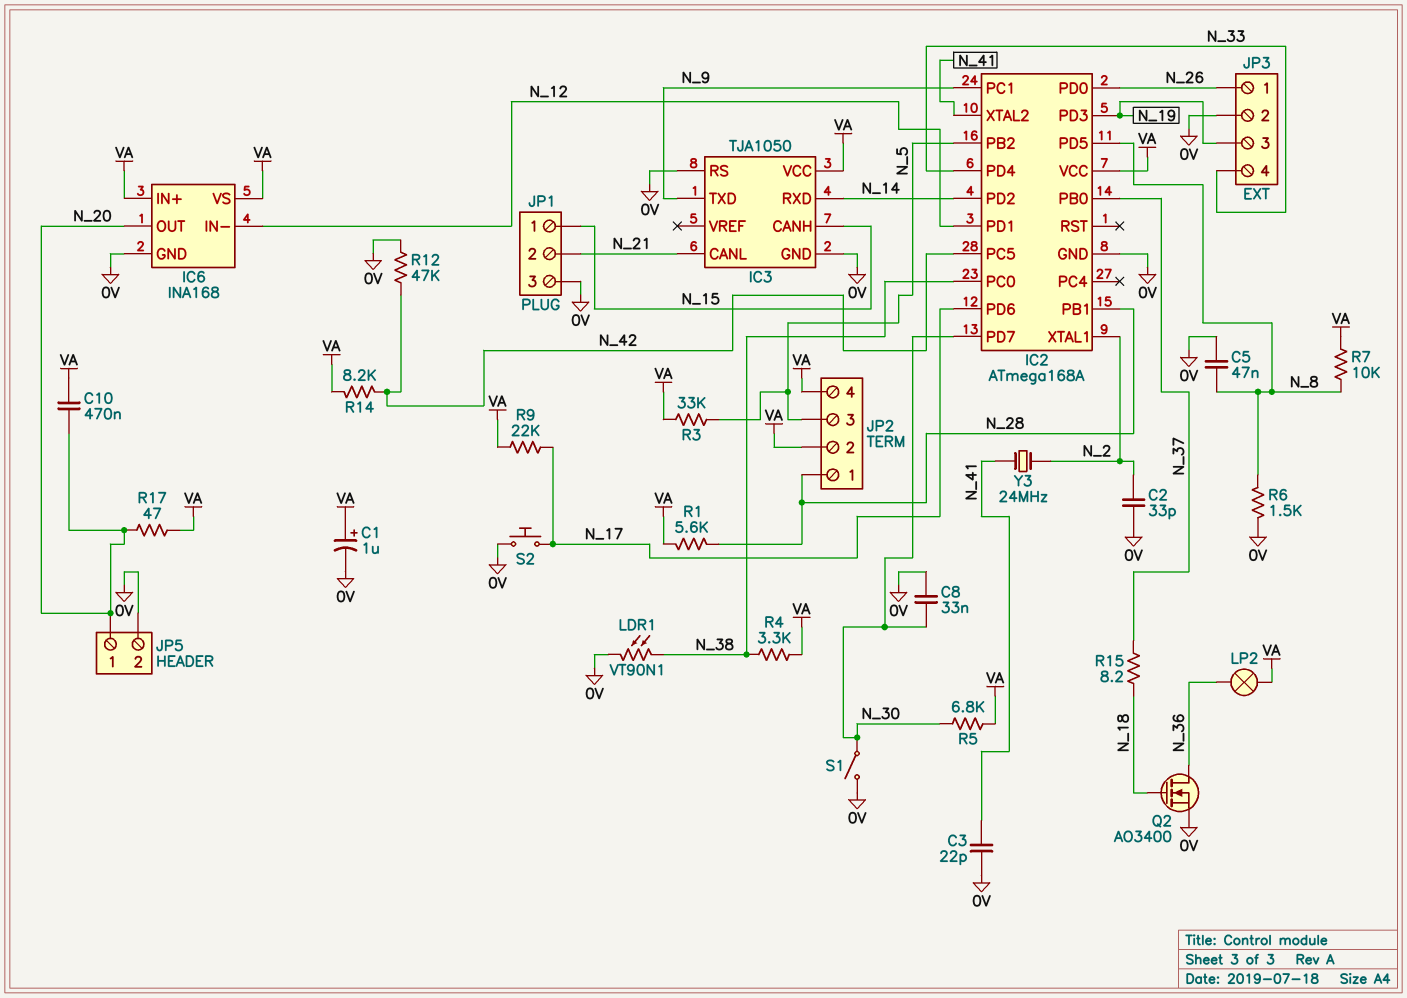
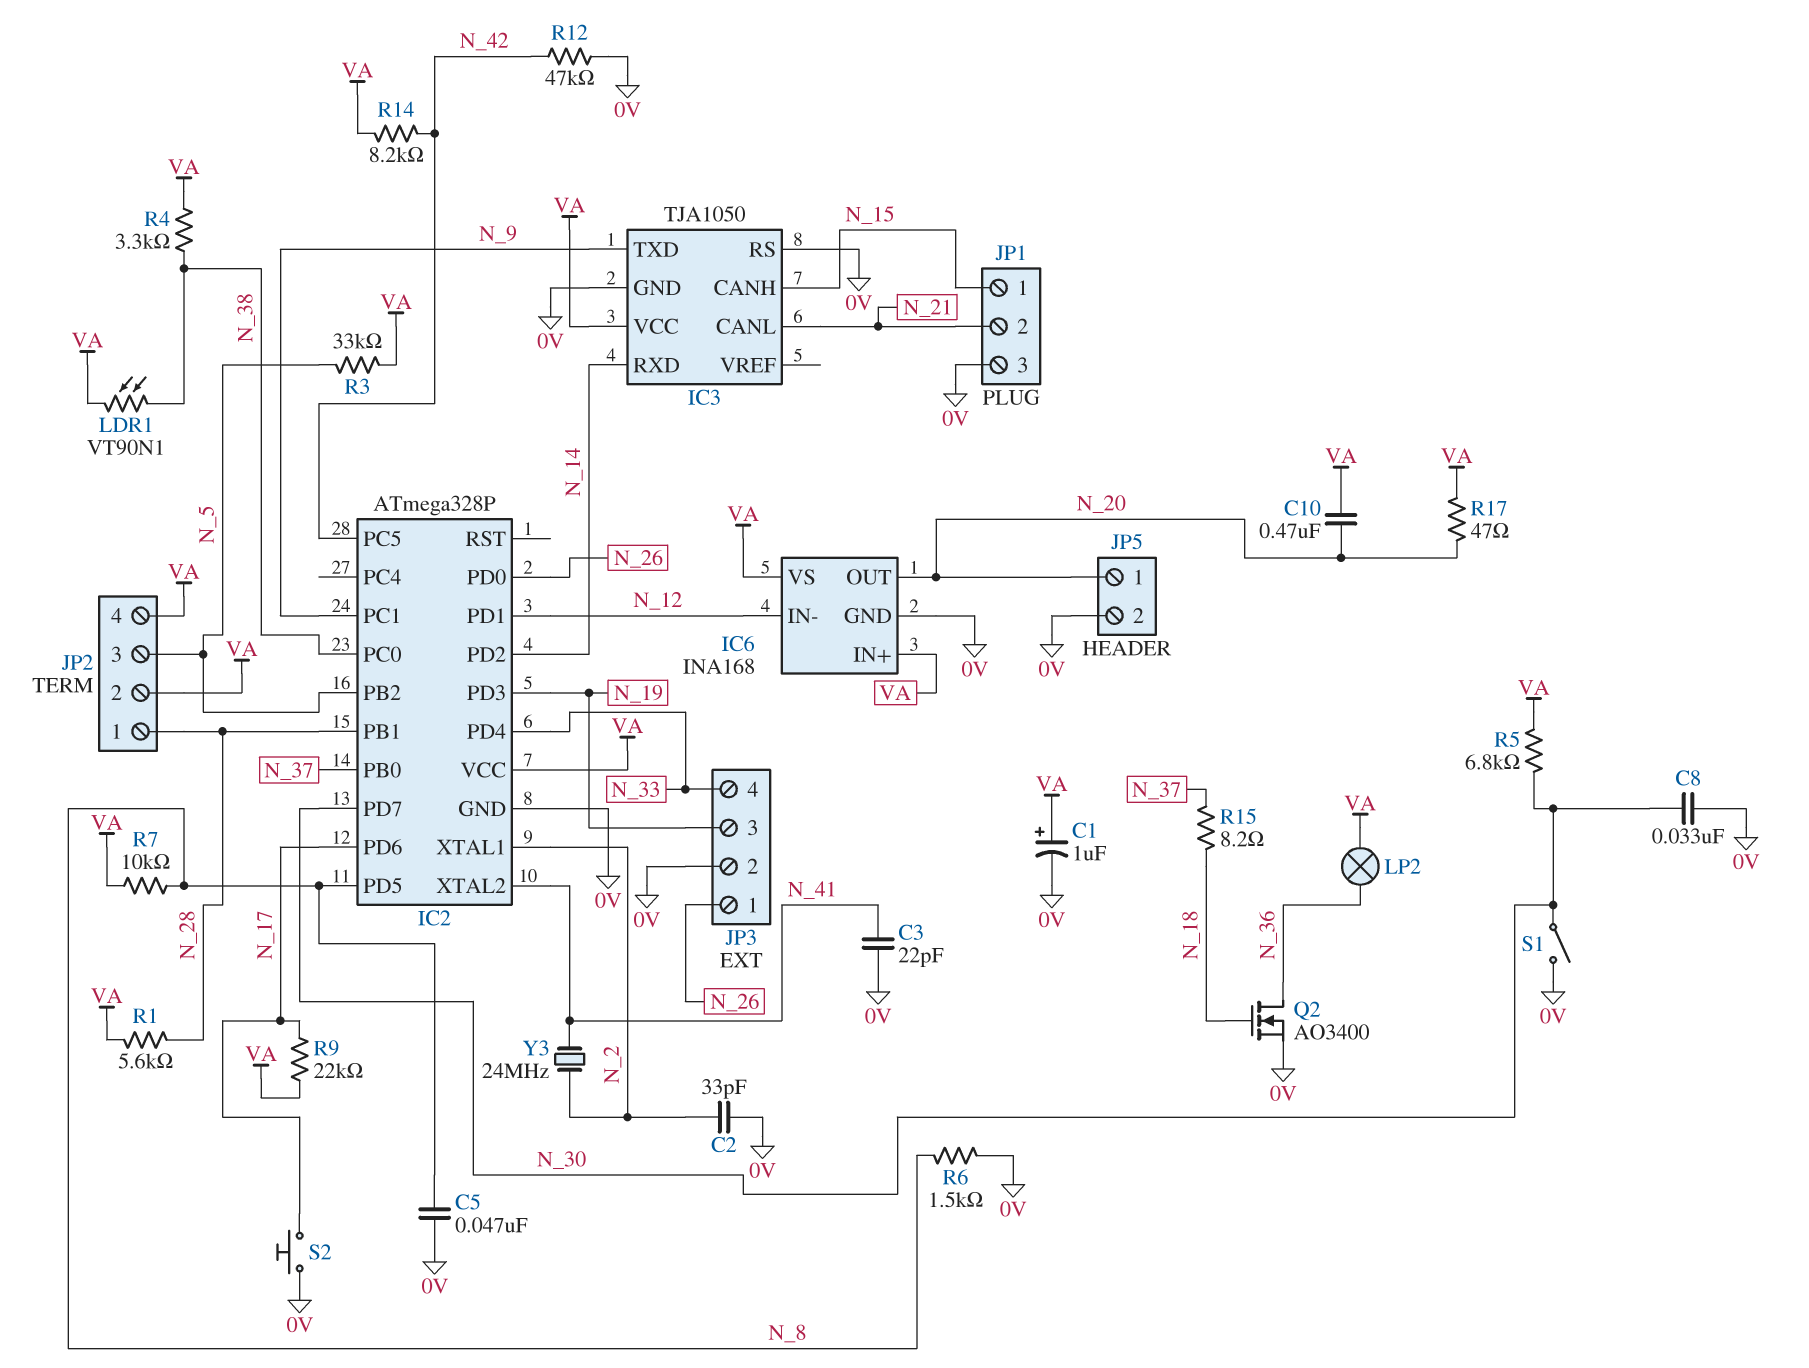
IC2: ATmega168A -> ATmega328P
LDR1: VT90N1 (0V, N_38) -> VT90N1 (N_38, VA)

